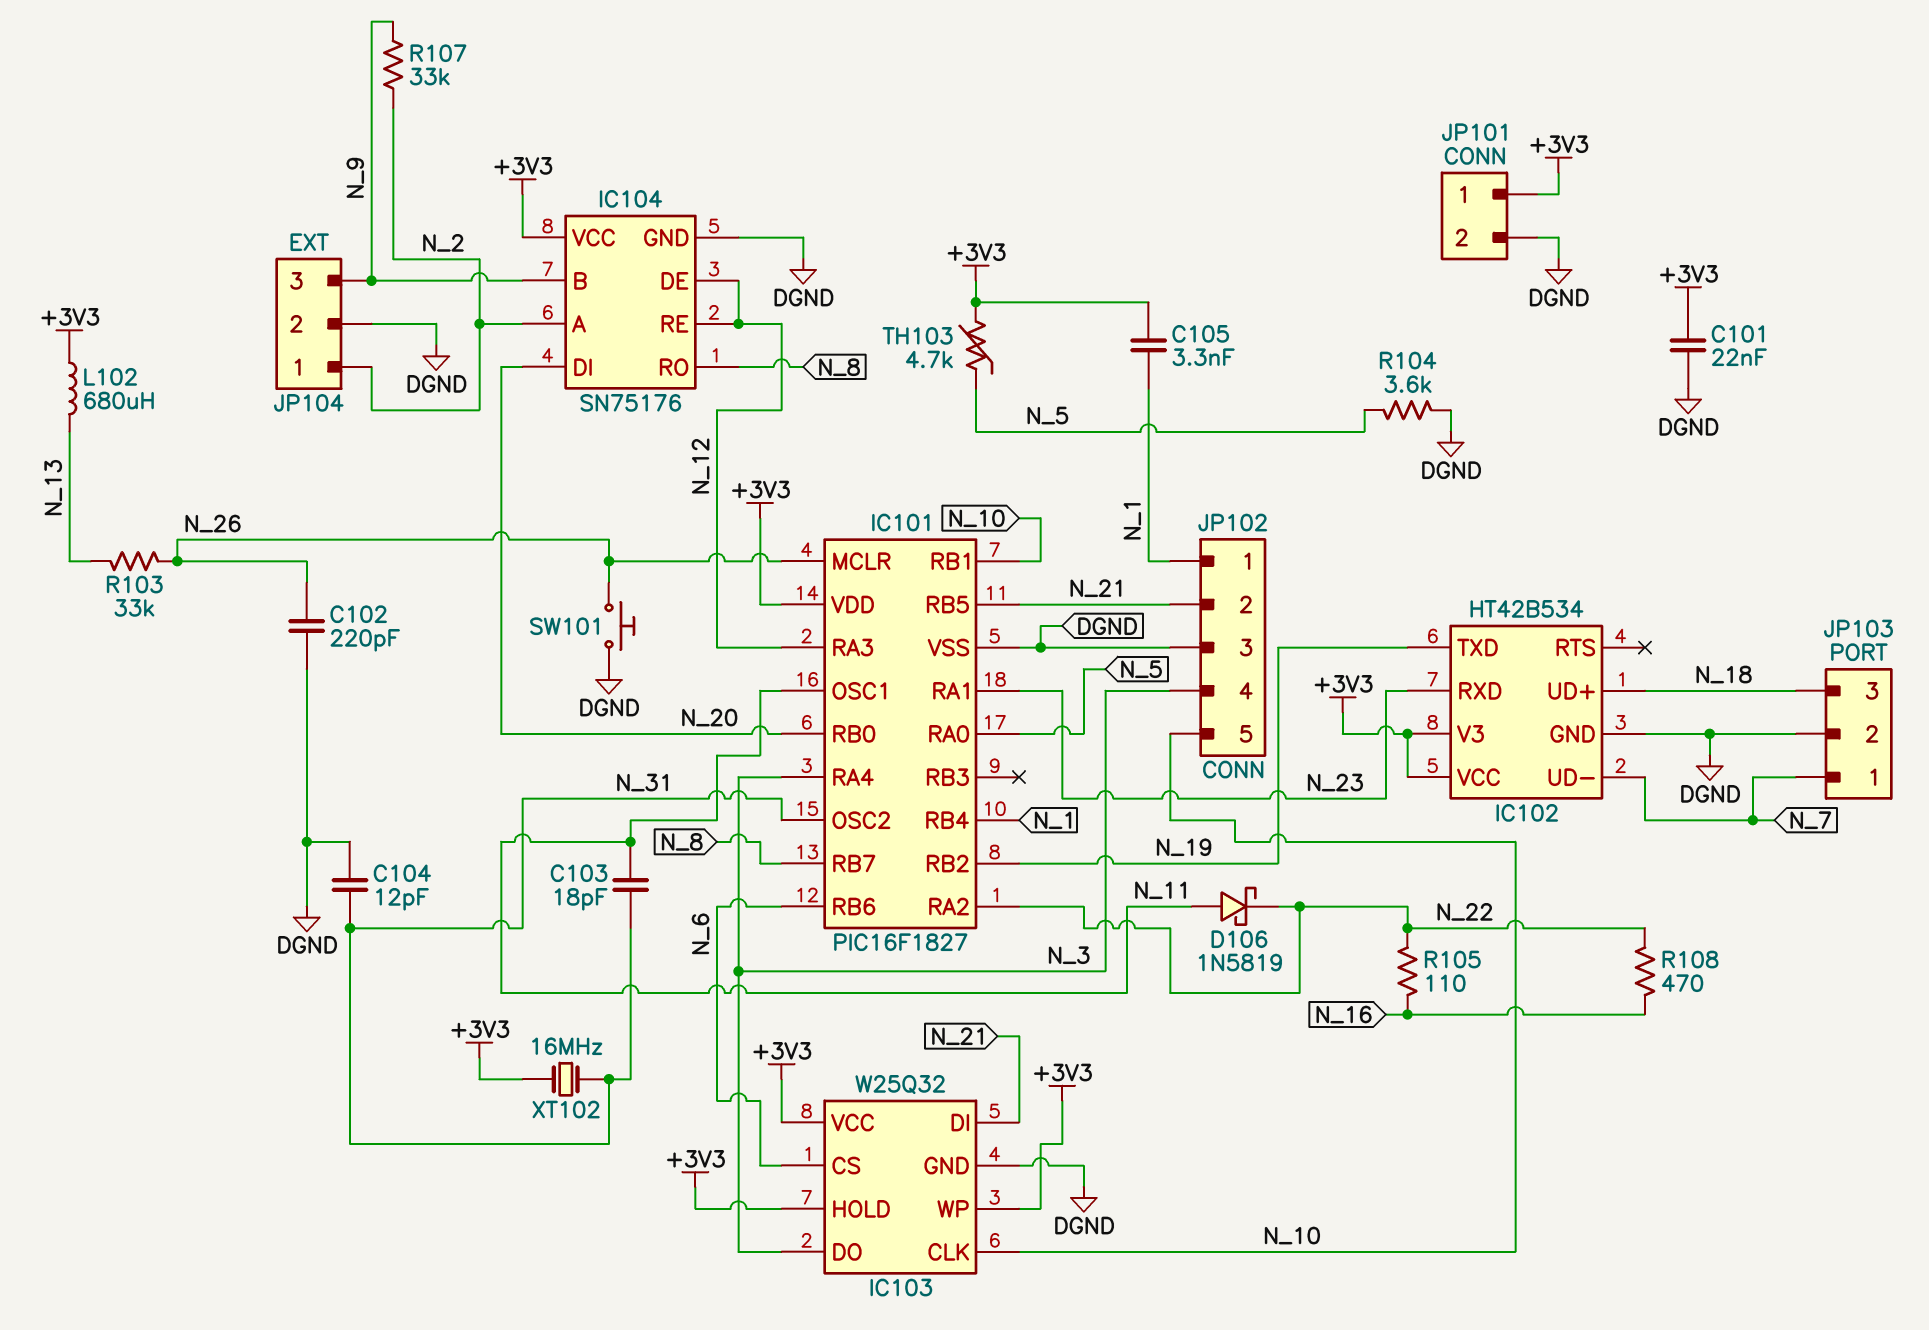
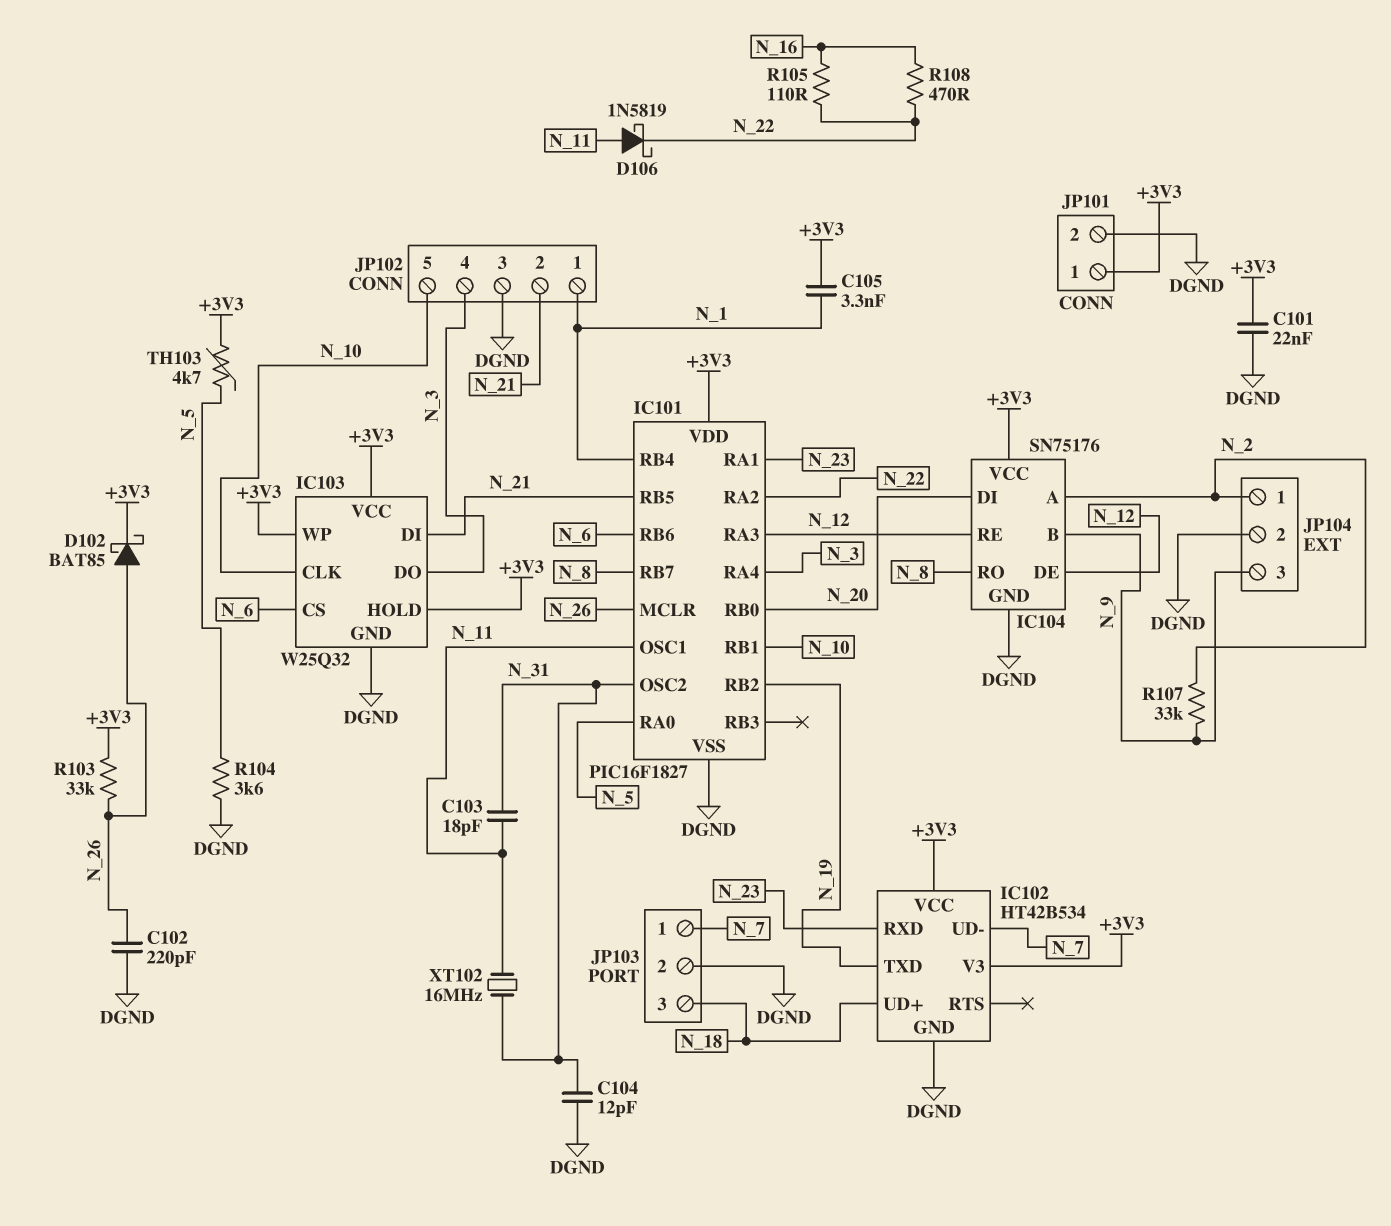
D102: none -> schottky BAT85 (A N_26, K +3V3)
L102: 680uH (+3V3, N_13) -> none
R103: 33k (N_13, N_26) -> 33k (+3V3, N_26)
SW101: button (DGND, N_26) -> none
XT102: 16MHz (+3V3, N_31) -> 16MHz (N_11, N_31)

